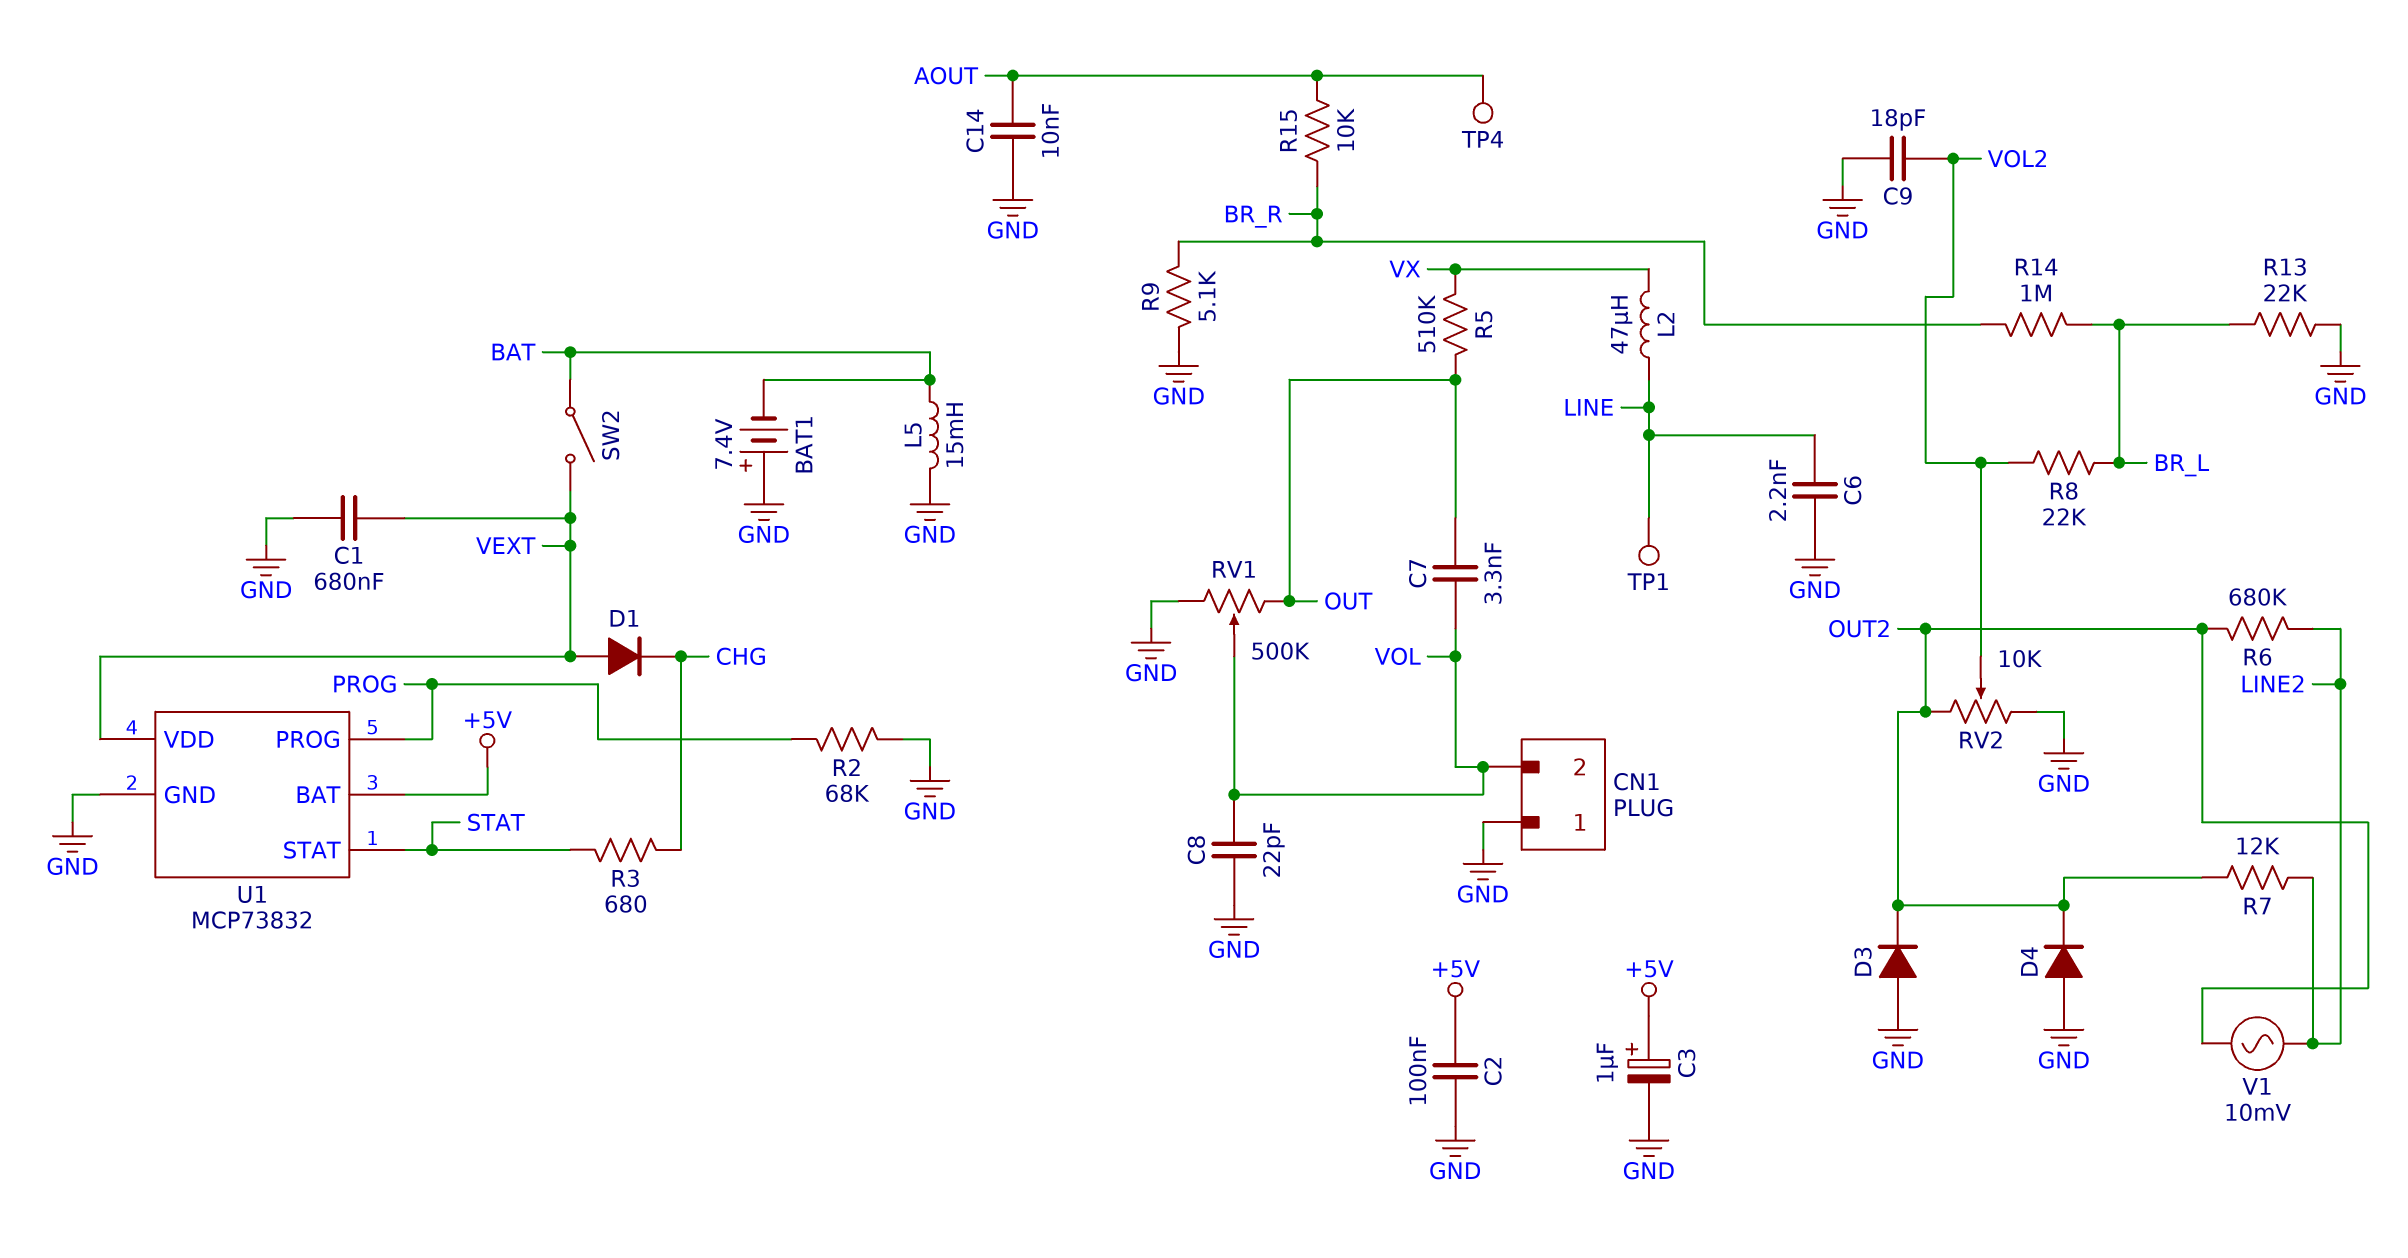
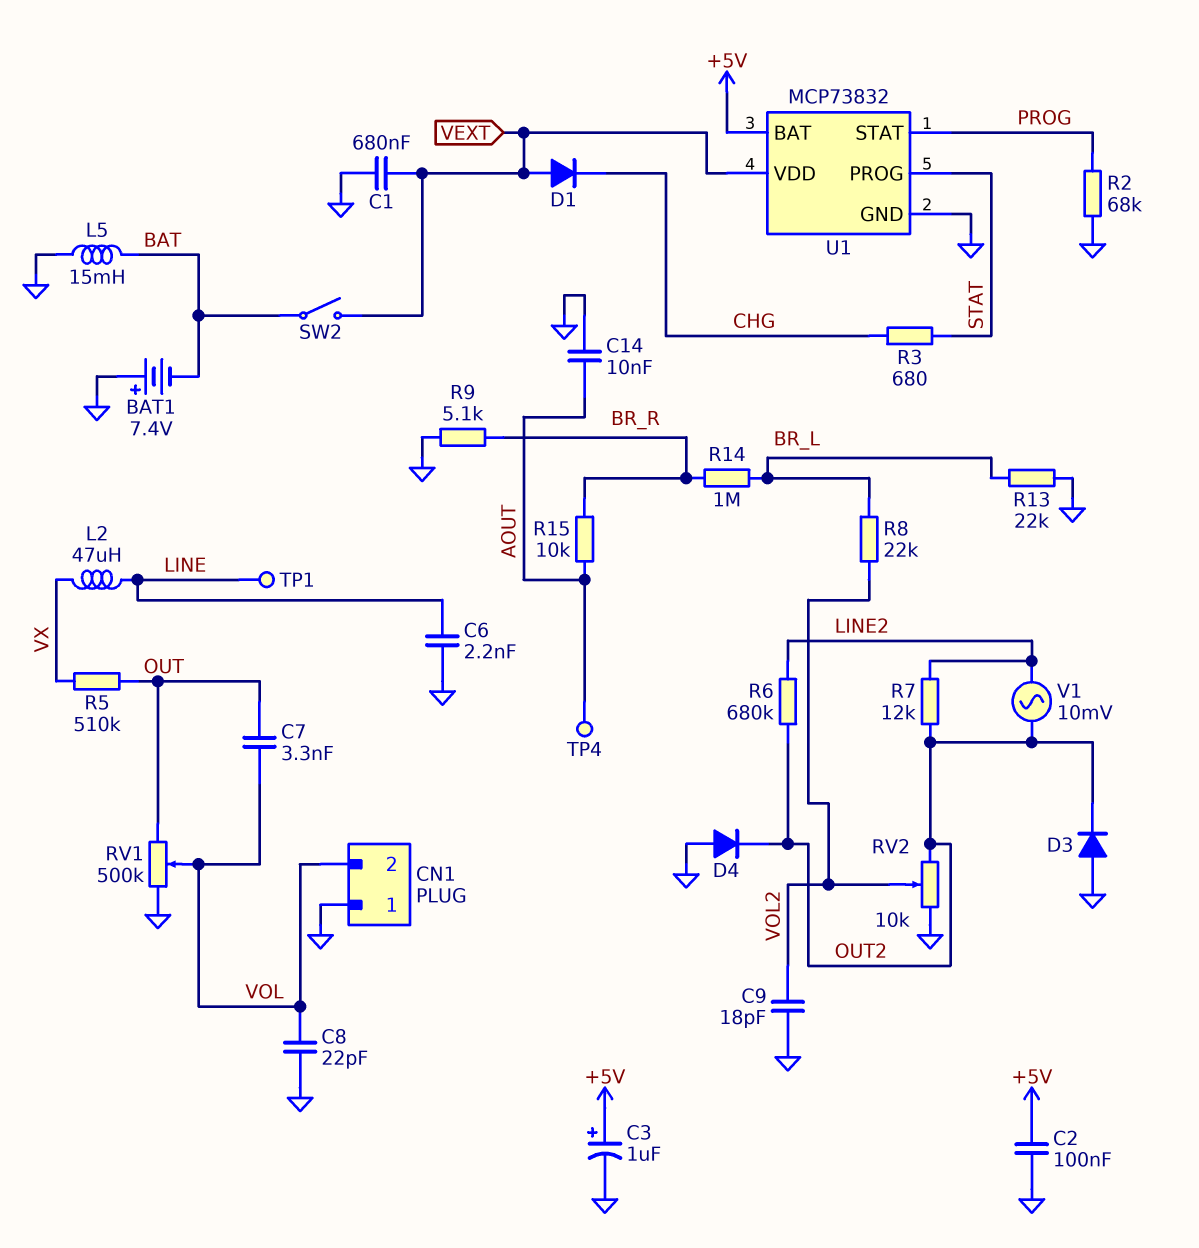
U1 pin PROG: PROG -> STAT
U1 pin STAT: STAT -> PROG

